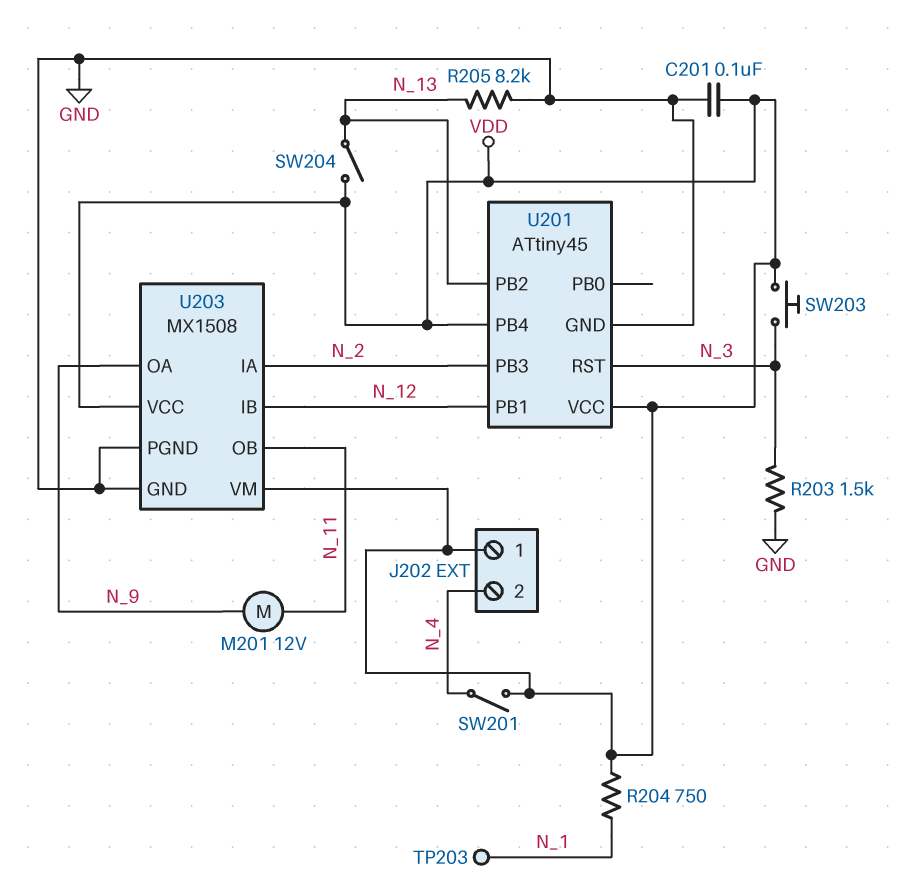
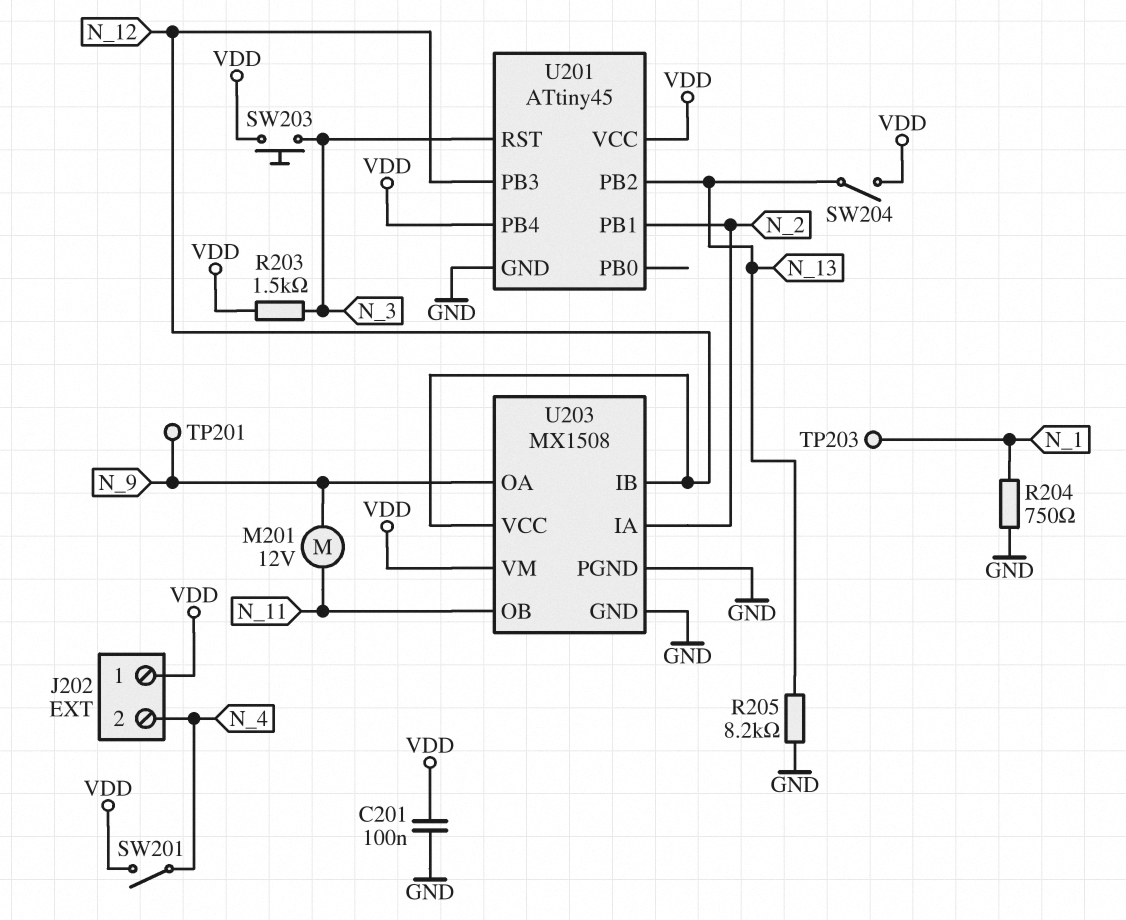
R203: 1.5k (GND, N_3) -> 1.5k (N_3, VDD)
R204: 750 (N_1, VDD) -> 750 (GND, N_1)
TP201: none -> test point (N_9)
U201 pin PB1: N_12 -> N_2
U201 pin PB3: N_2 -> N_12
U203 pin VCC: VDD -> N_12

